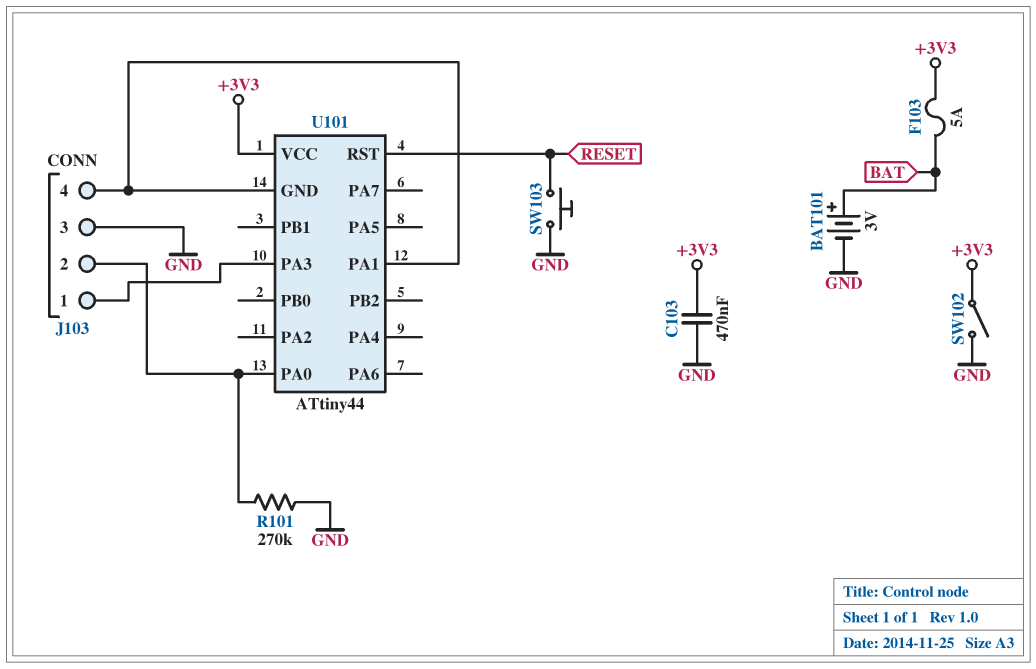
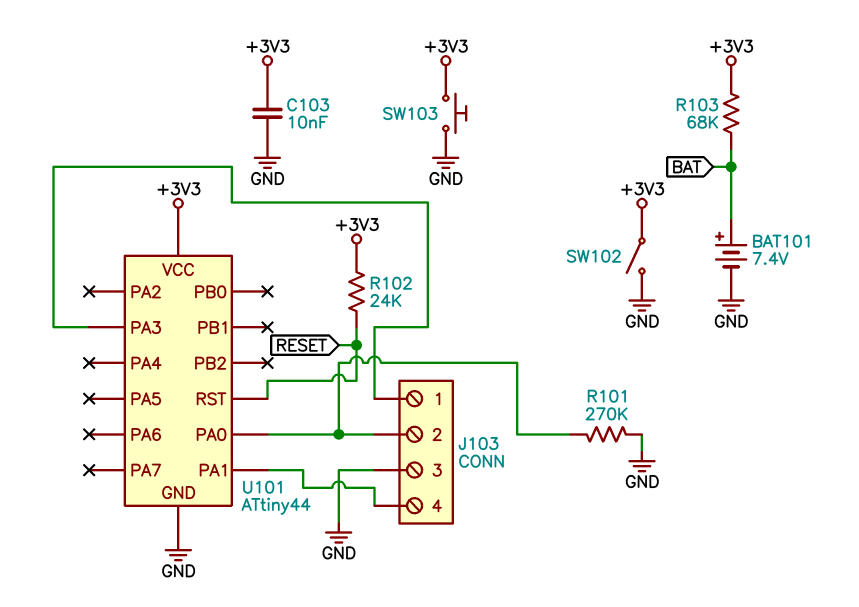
BAT101: 3V (plus BAT, minus GND) -> 7.4V (plus BAT, minus GND)
C103: 470nF (+3V3, GND) -> 10nF (+3V3, GND)
F103: 5A (+3V3, BAT) -> none
R102: none -> 24k (+3V3, RESET)
R103: none -> 68k (+3V3, BAT)
SW103: button (GND, RESET) -> button (+3V3, GND)
U101 pin GND: J103/4 -> GND

